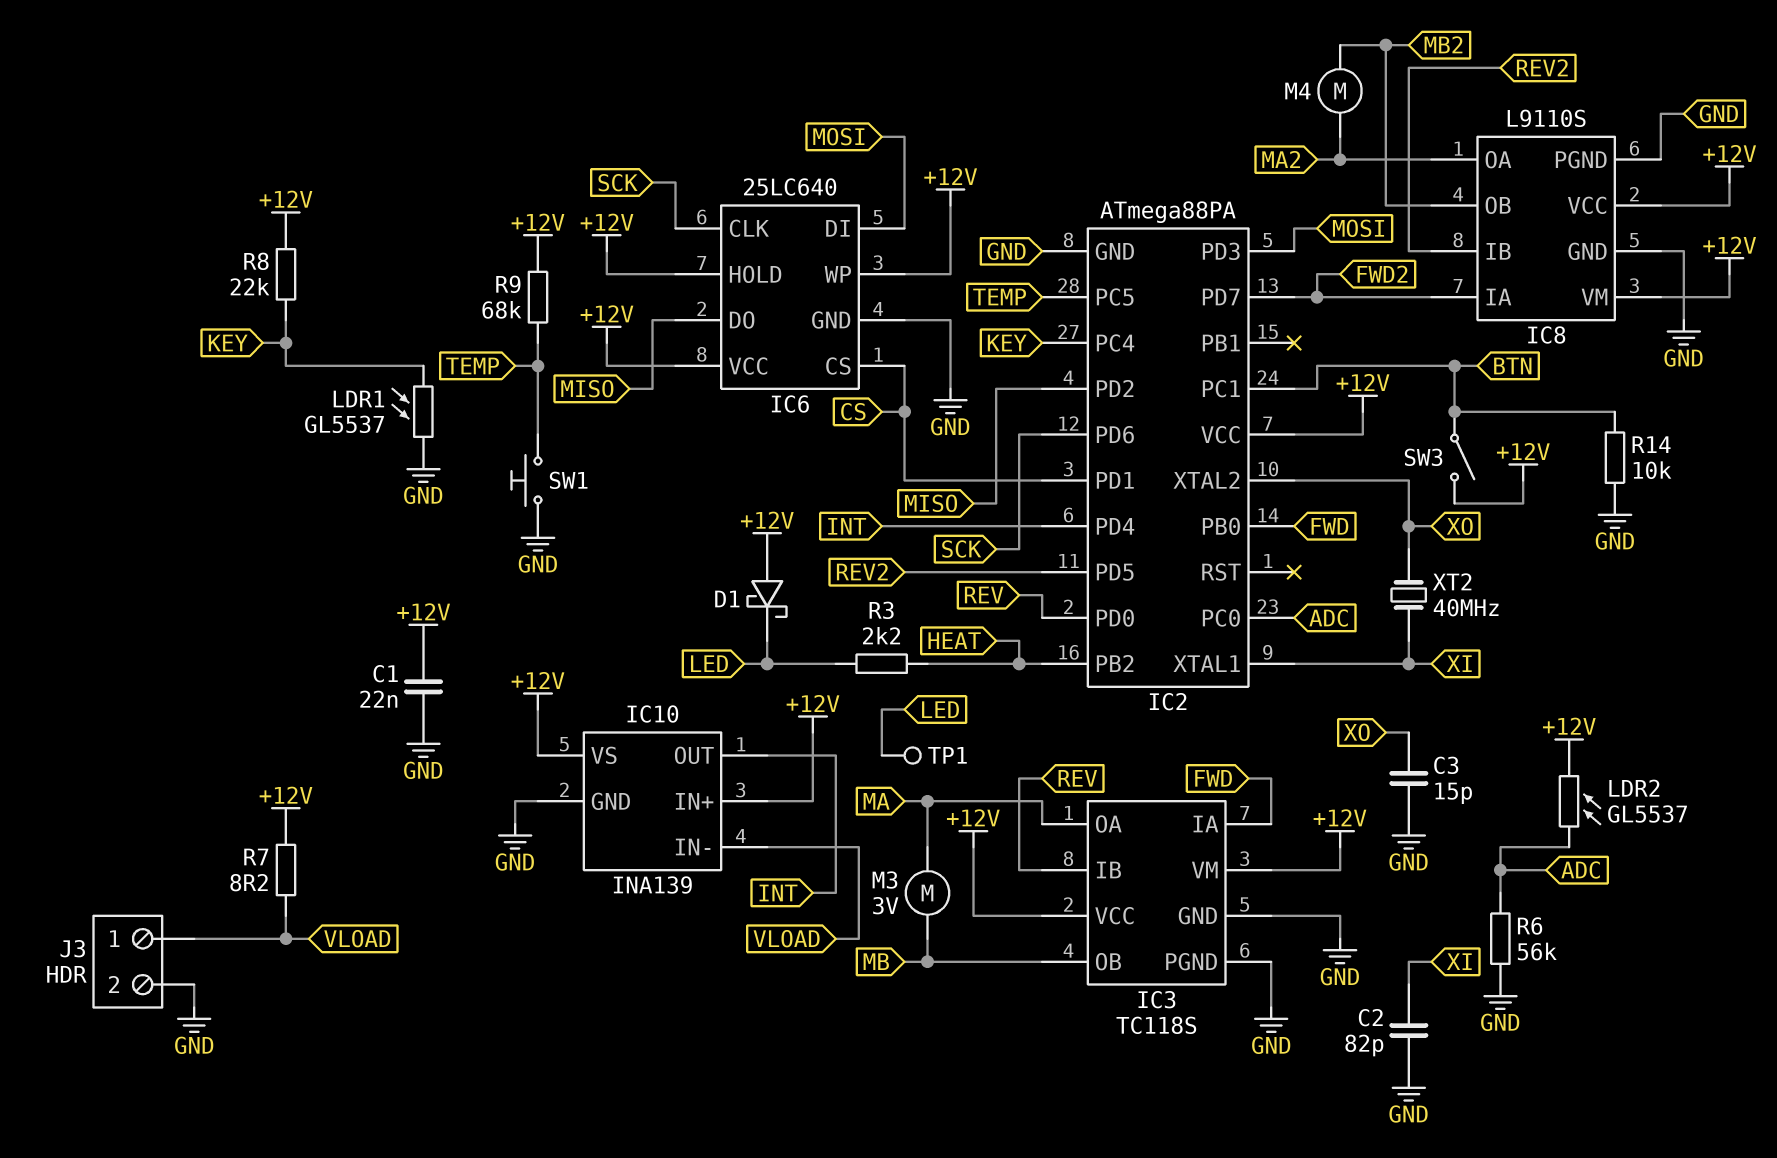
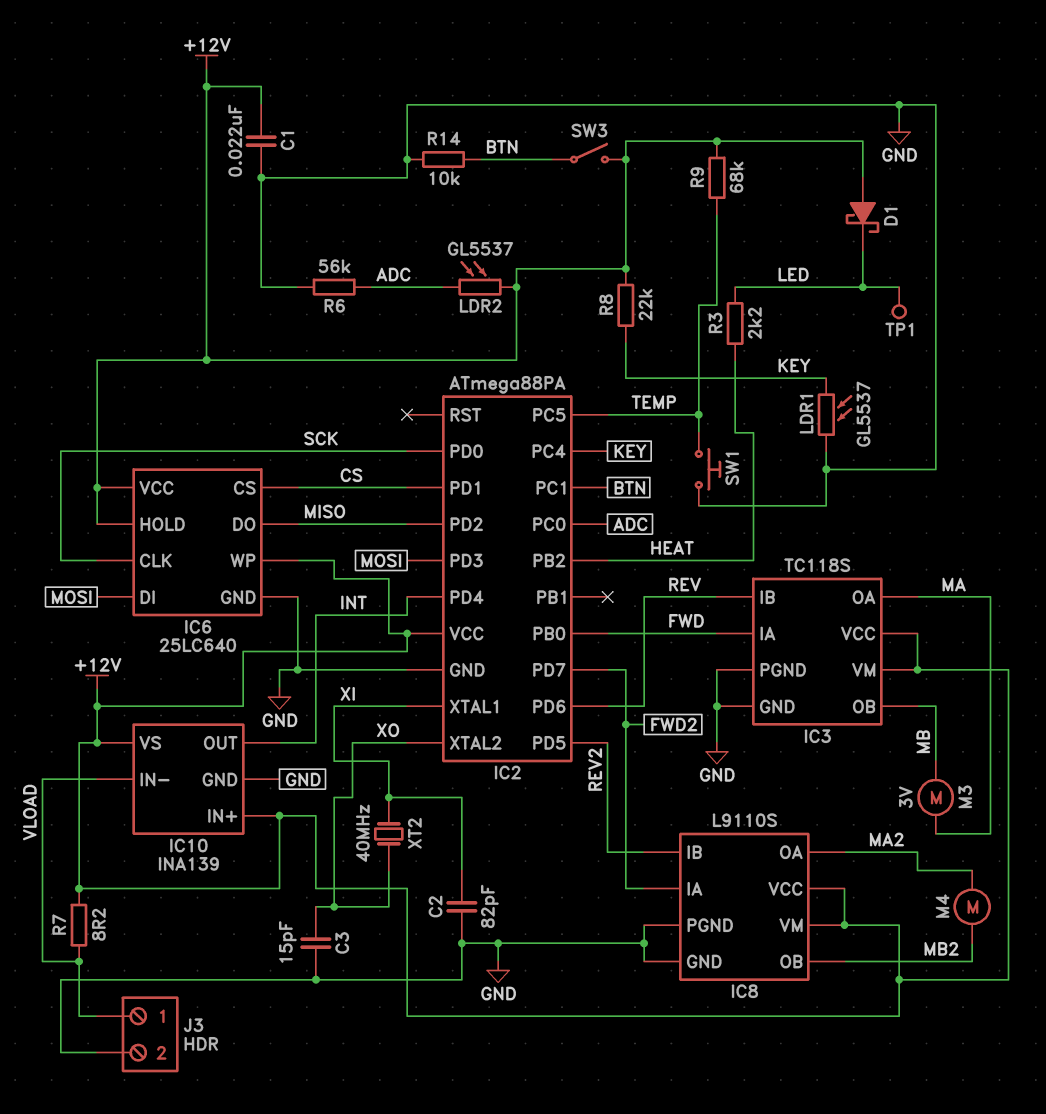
IC2 pin PD0: REV -> SCK
IC2 pin PD6: SCK -> REV

